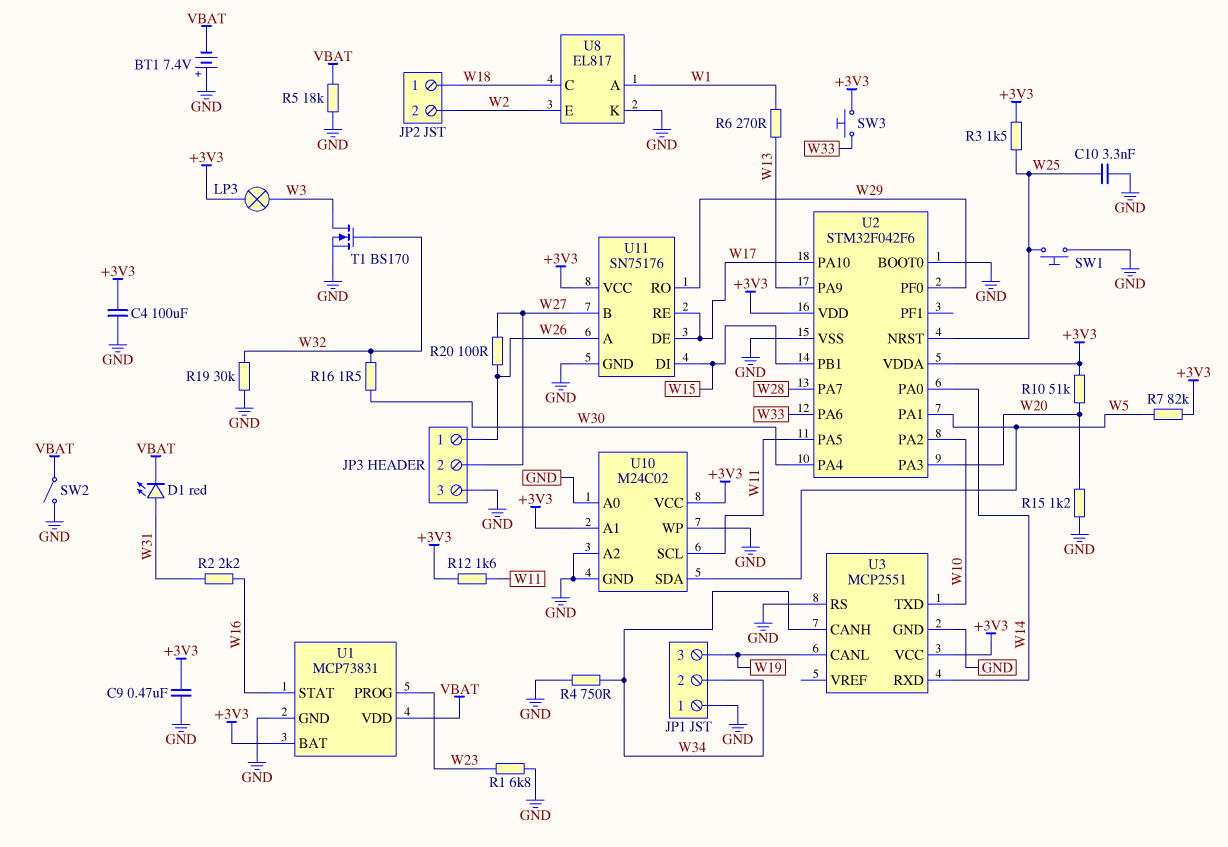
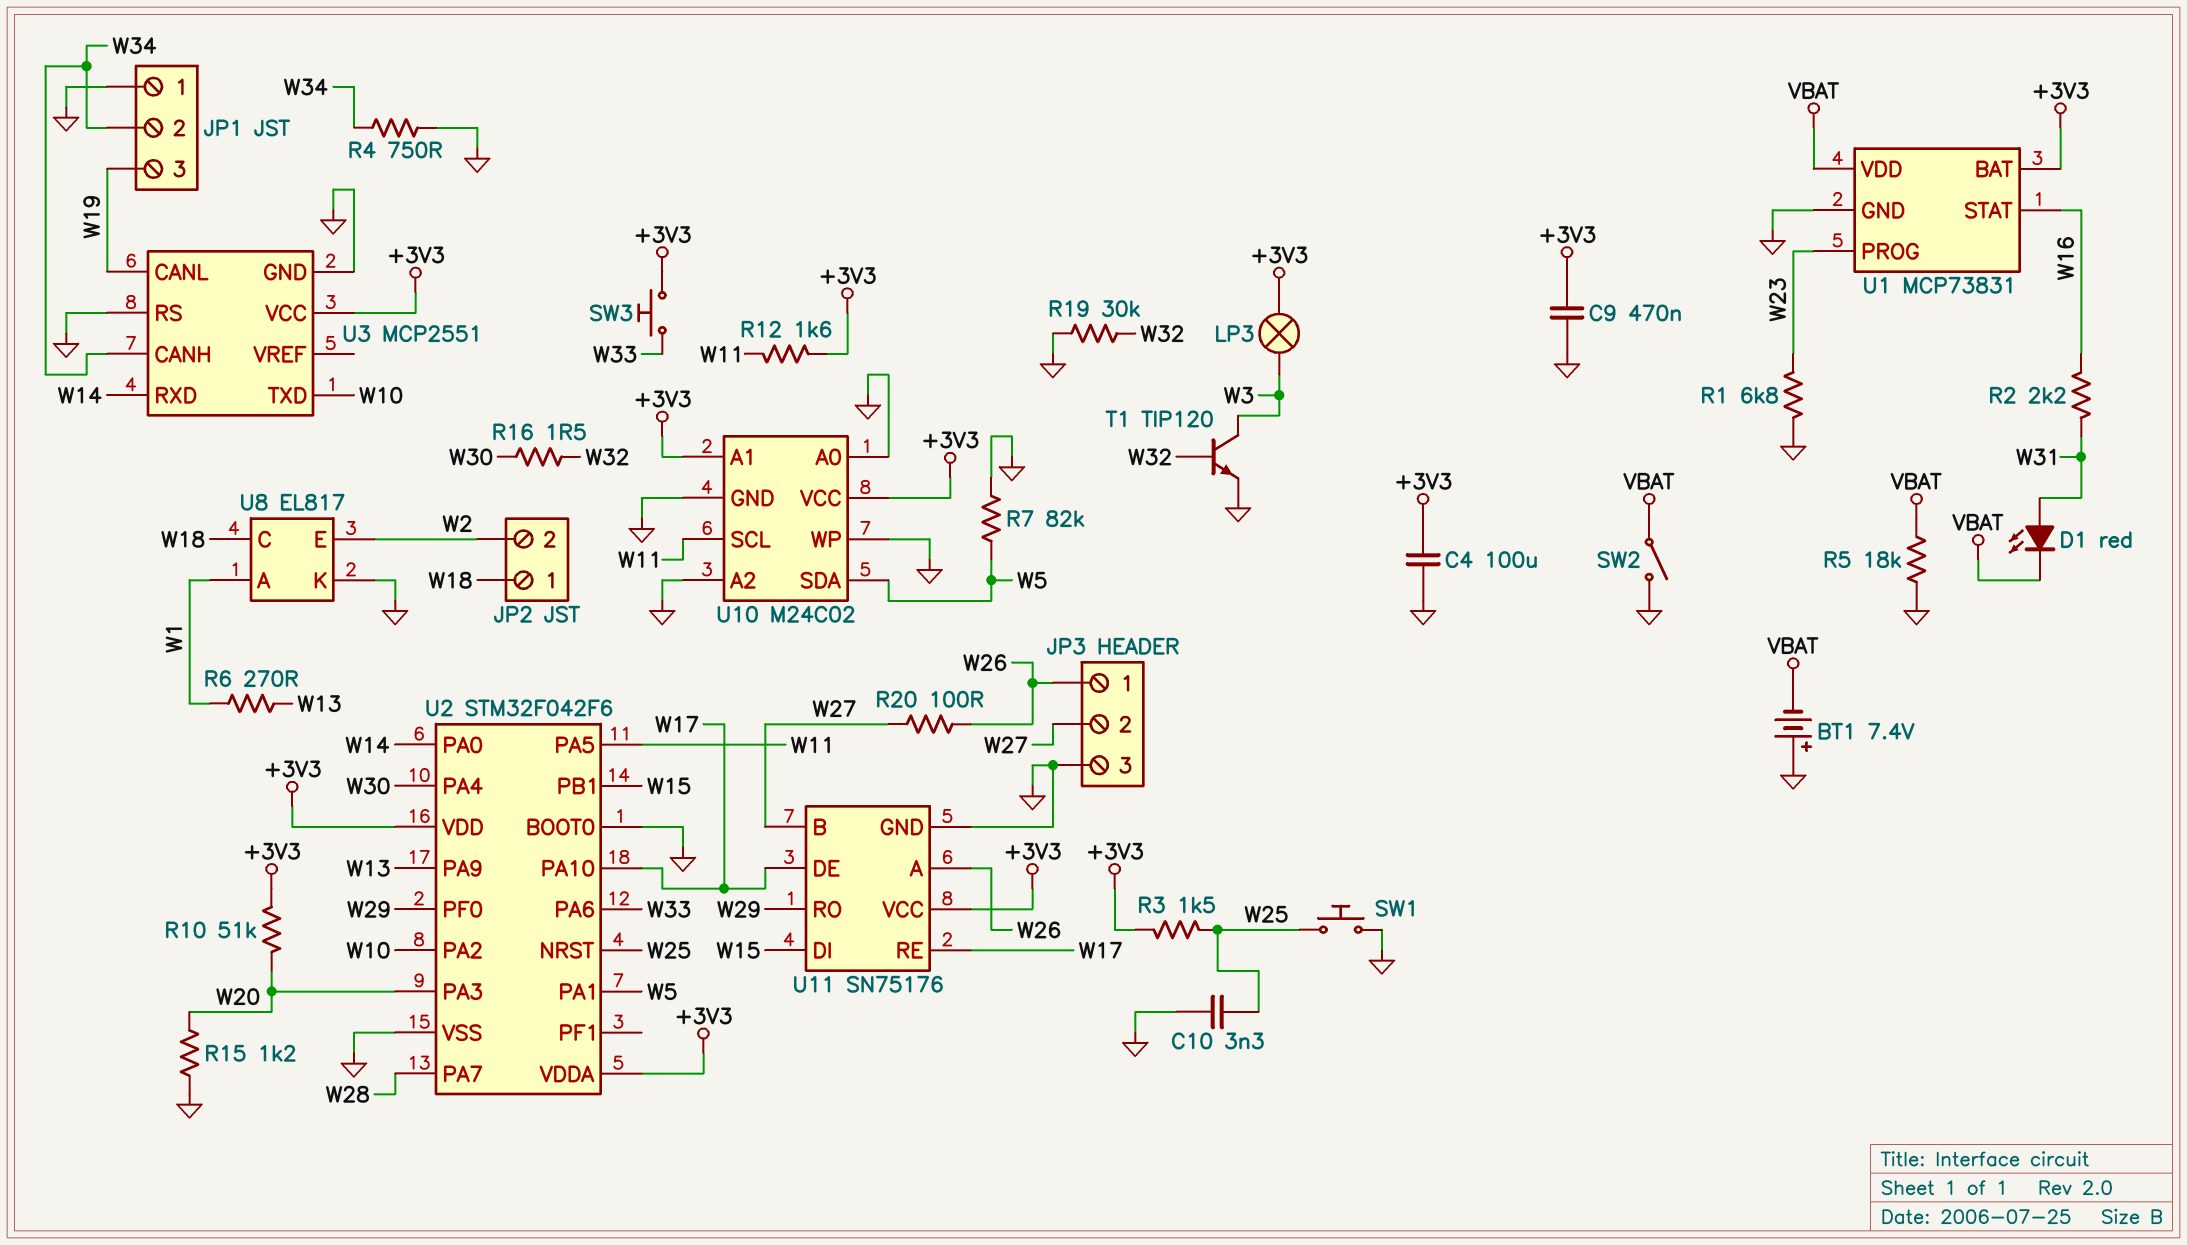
R7: 82k (+3V3, W5) -> 82k (GND, W5)
T1: NMOS BS170 (G W32, D W3, S GND) -> NPN TIP120 (B W32, C W3, E GND)

